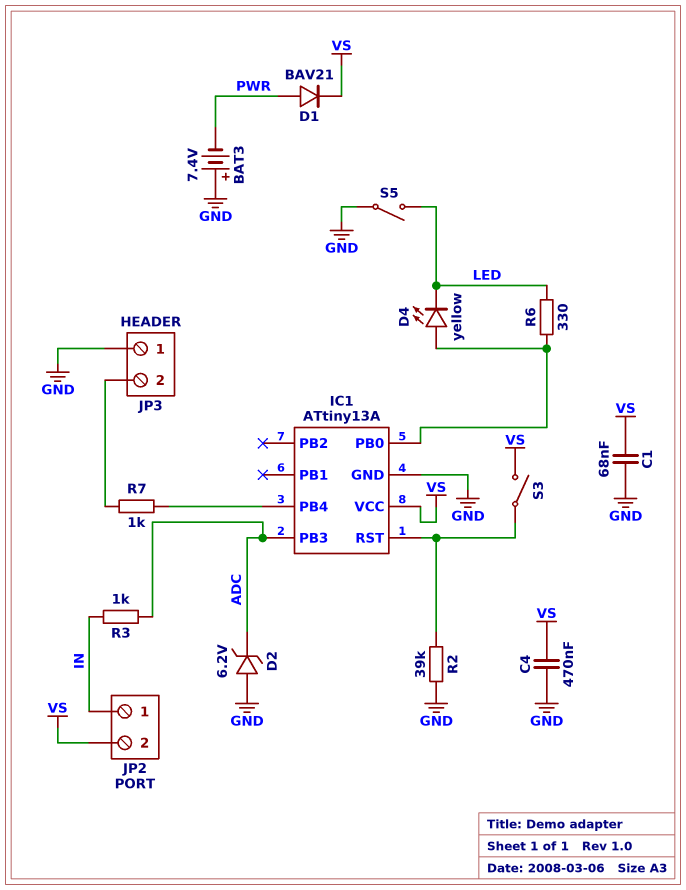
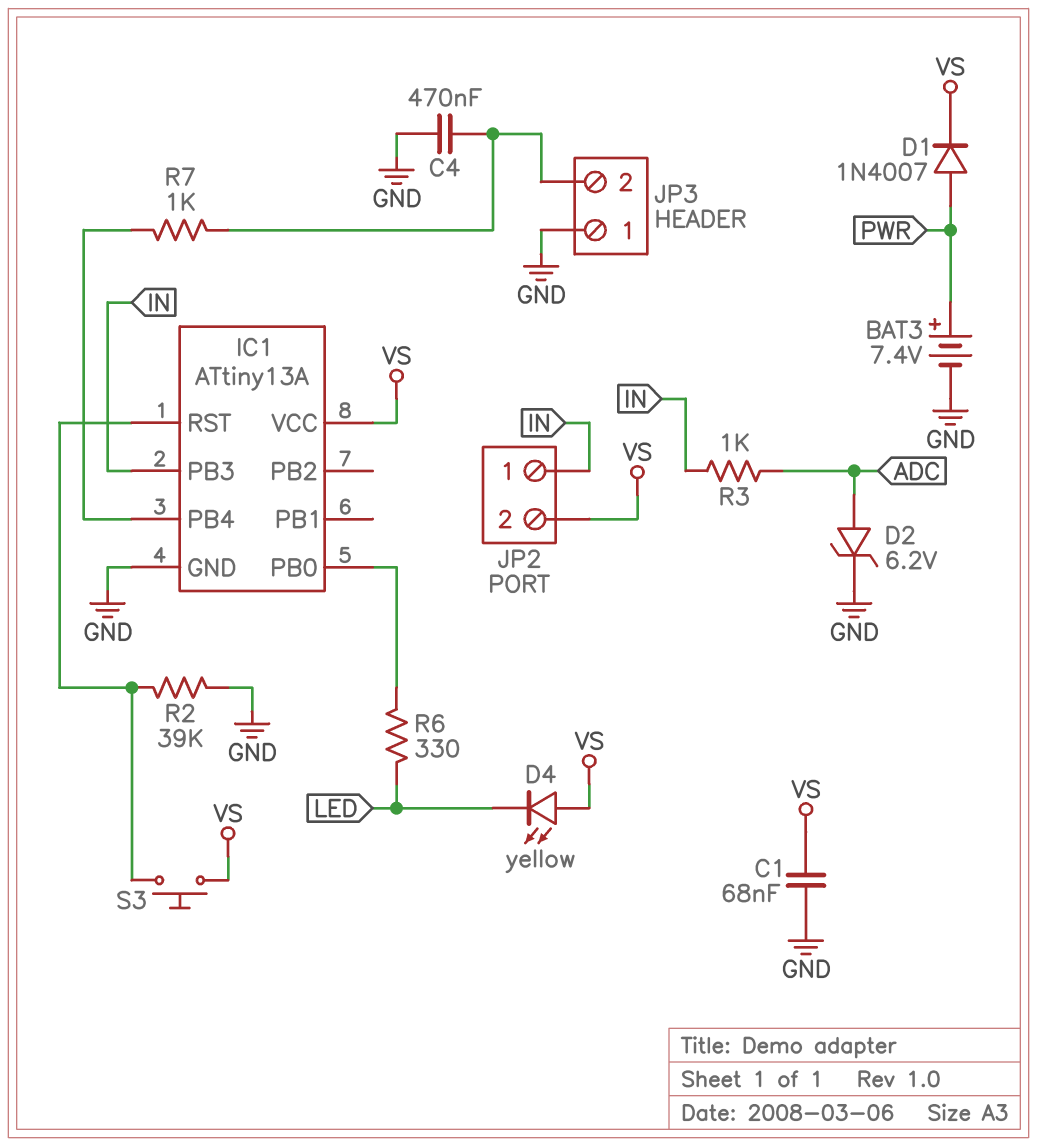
BAT3: 7.4V (plus GND, minus PWR) -> 7.4V (plus PWR, minus GND)
C4: 470nF (GND, VS) -> 470nF (GND, JP3/2)
D1: diode BAV21 (A PWR, K VS) -> diode 1N4007 (A PWR, K VS)
D2: zener 6.2V (A GND, K ADC) -> zener 6.2V (A ADC, K GND)
D4: LED yellow (A IC1/PB0, K LED) -> LED yellow (A VS, K LED)
IC1 pin PB3: ADC -> IN
S3: switch (IC1/RST, VS) -> button (IC1/RST, VS)
S5: switch (GND, LED) -> none

